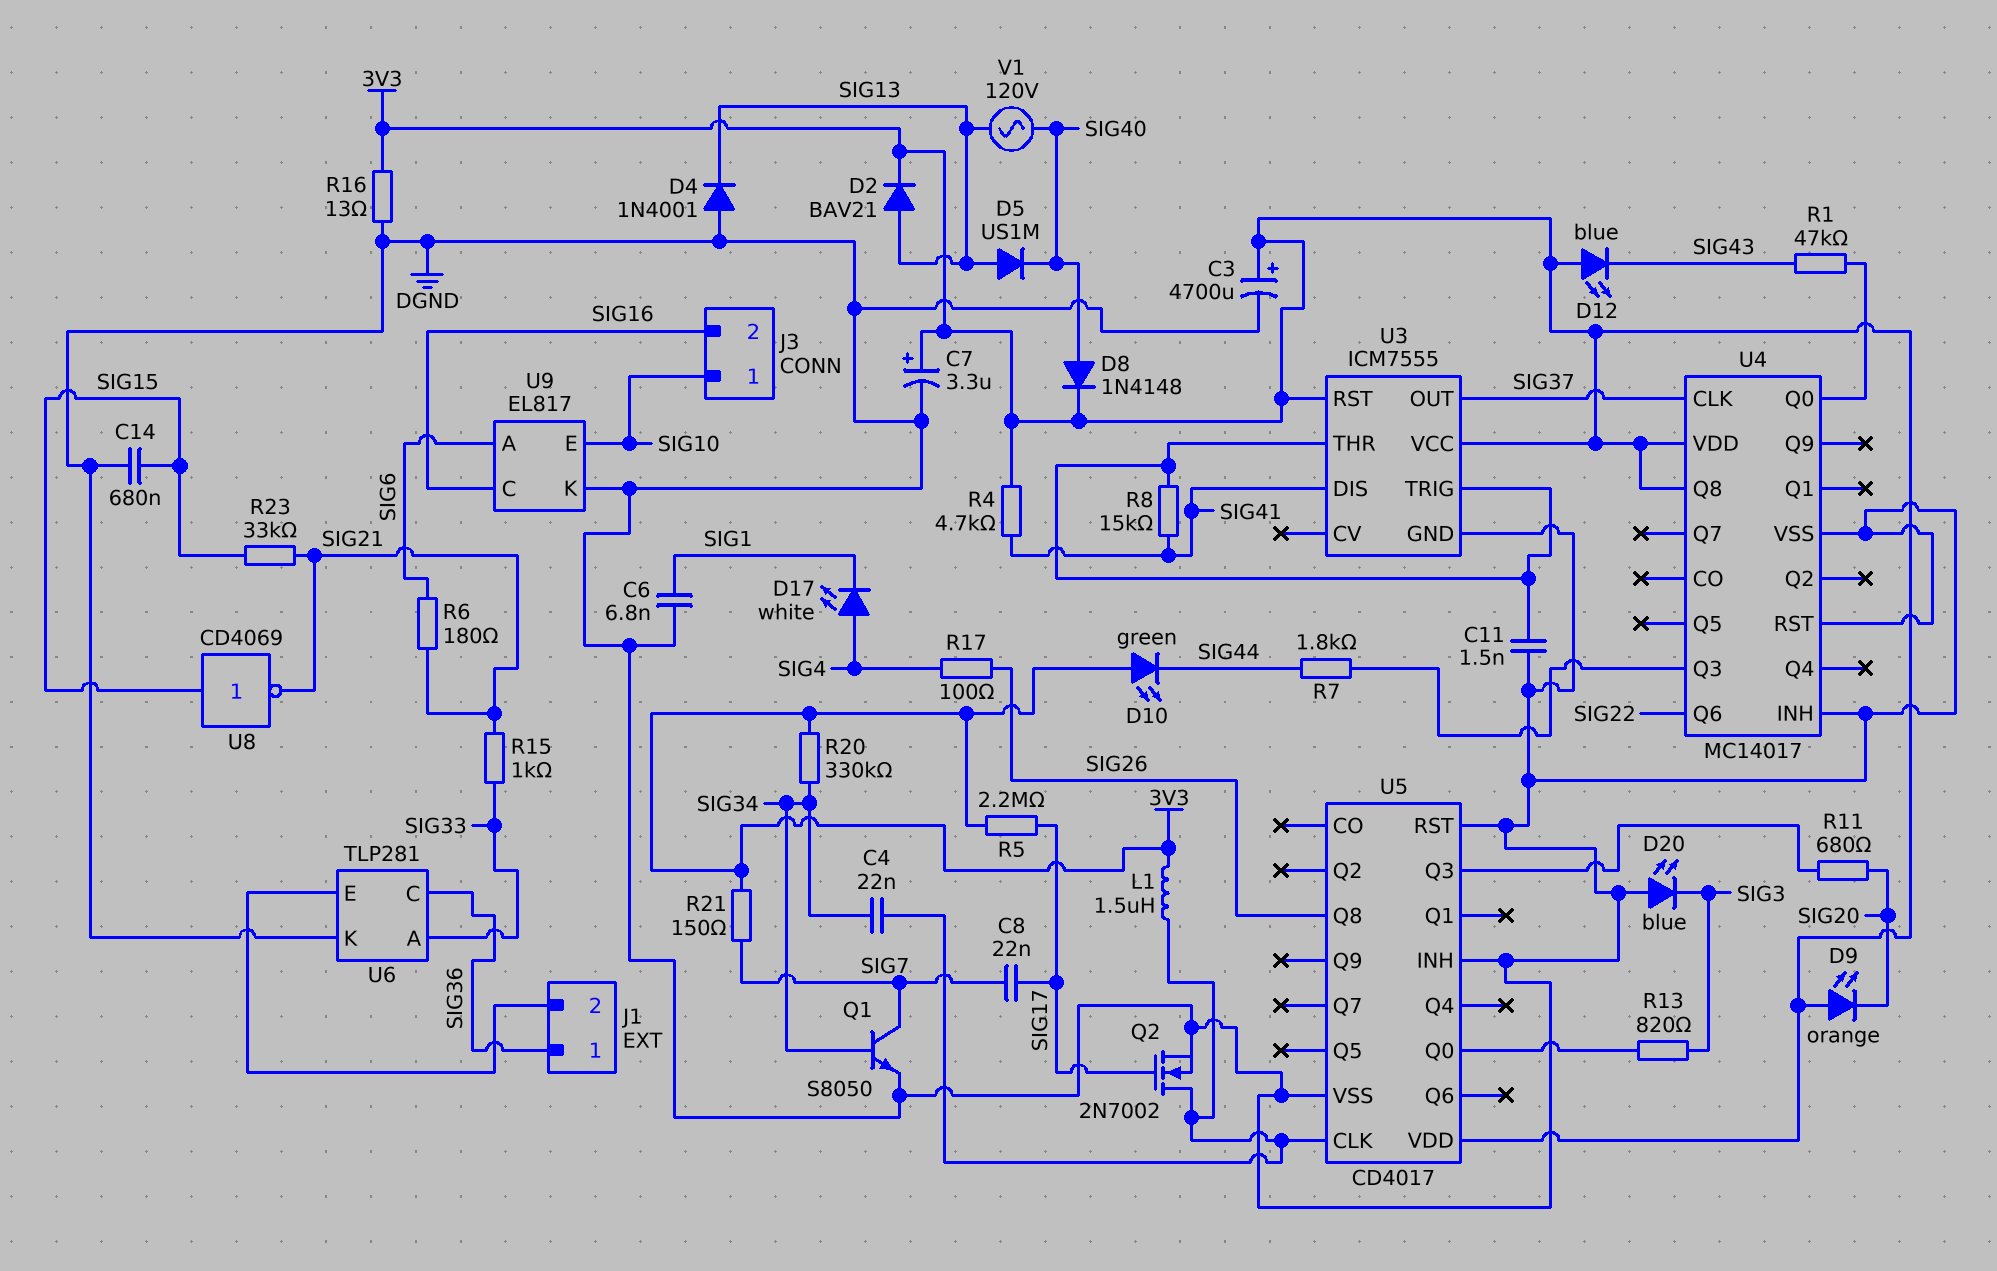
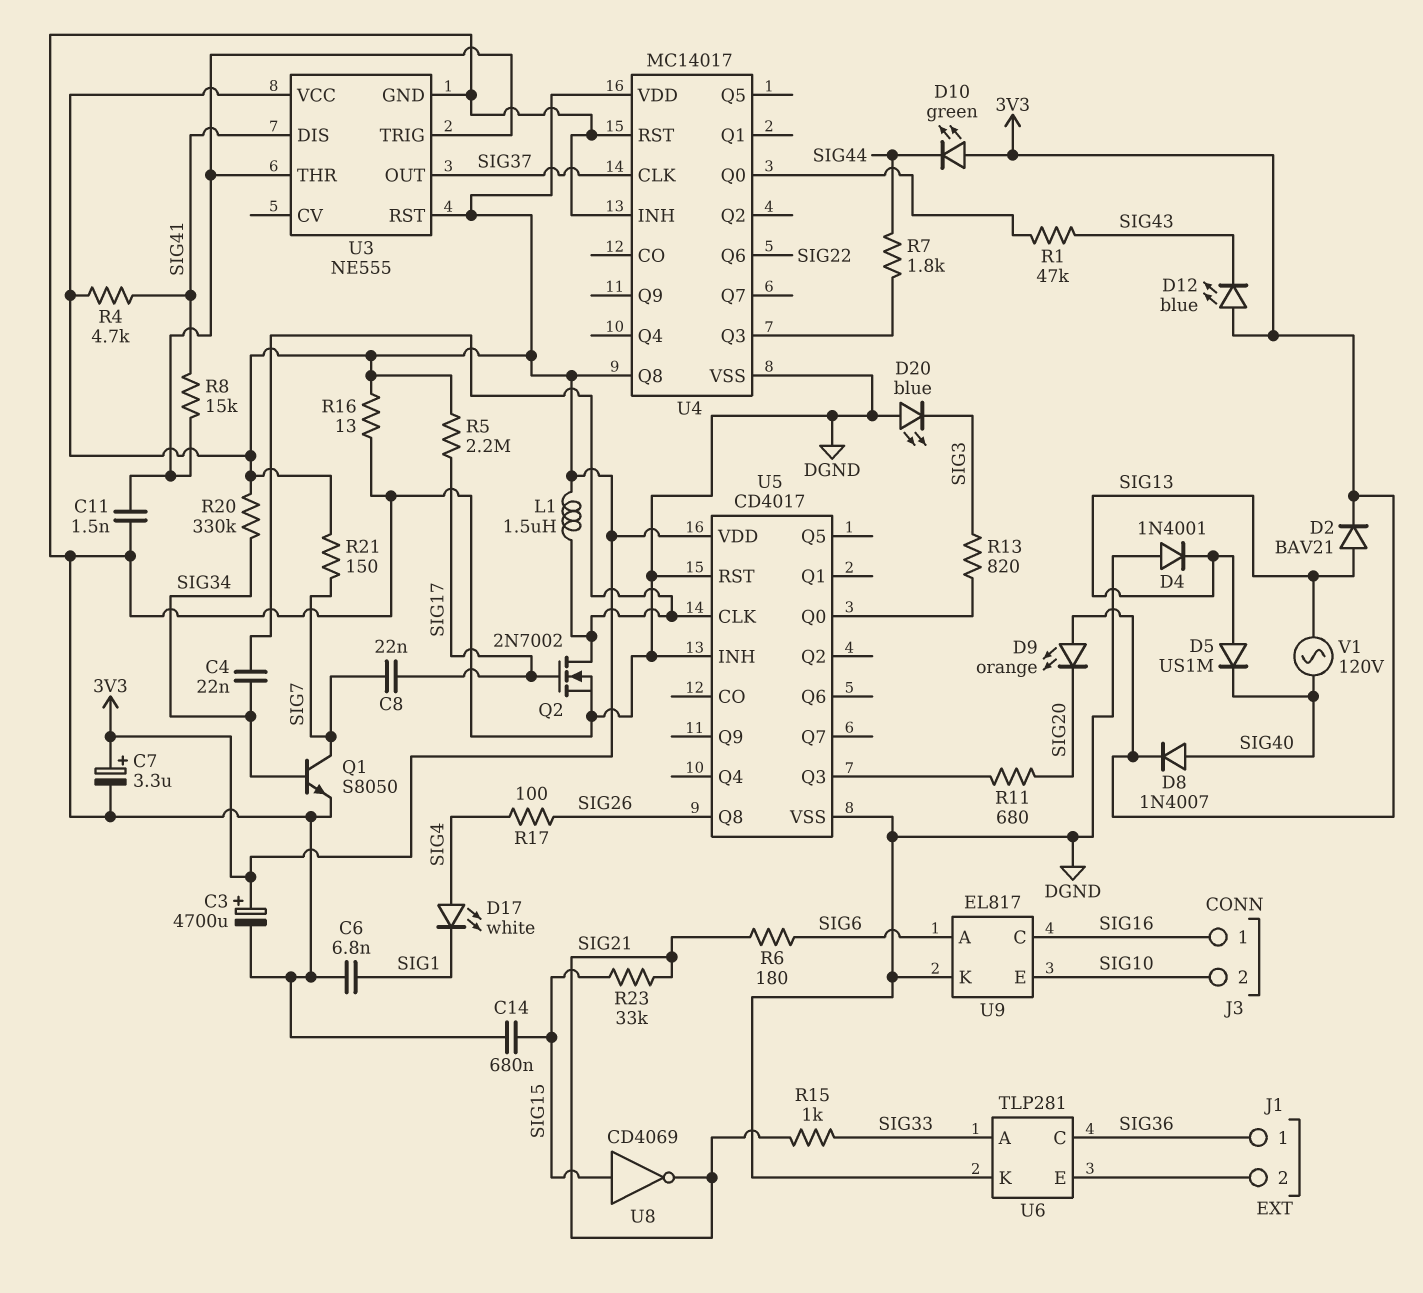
D8: diode 1N4148 (A SIG40, K 3V3) -> diode 1N4007 (A SIG40, K 3V3)
J3 pin 1: SIG10 -> SIG16
J3 pin 2: SIG16 -> SIG10
U3: ICM7555 -> NE555

